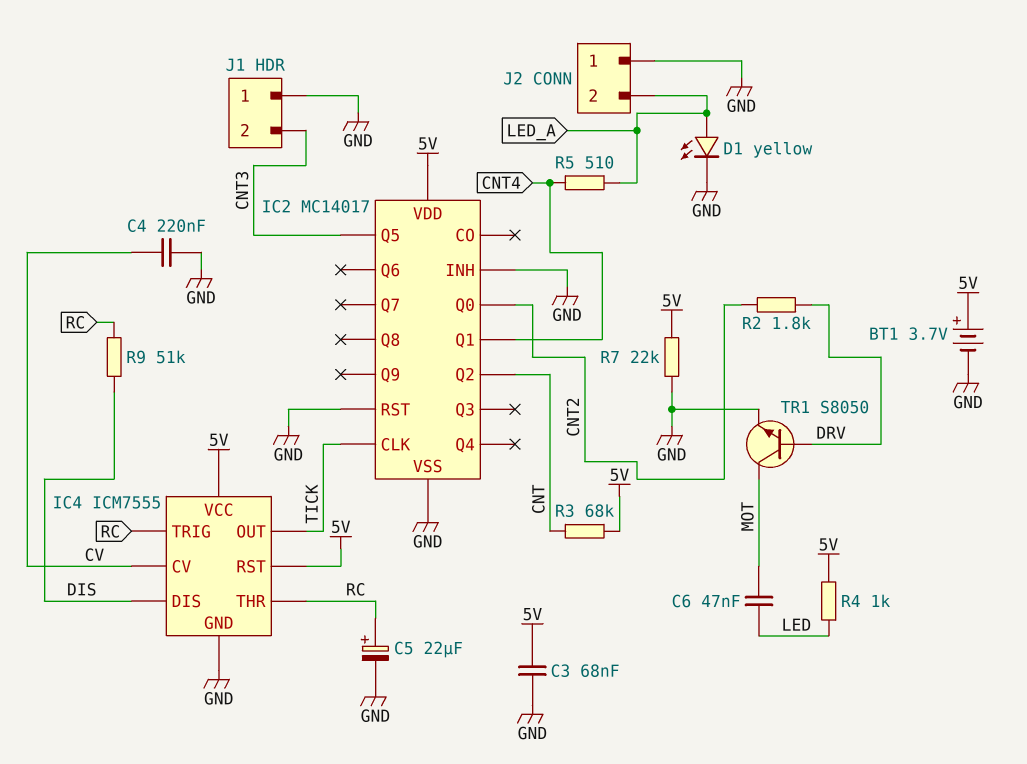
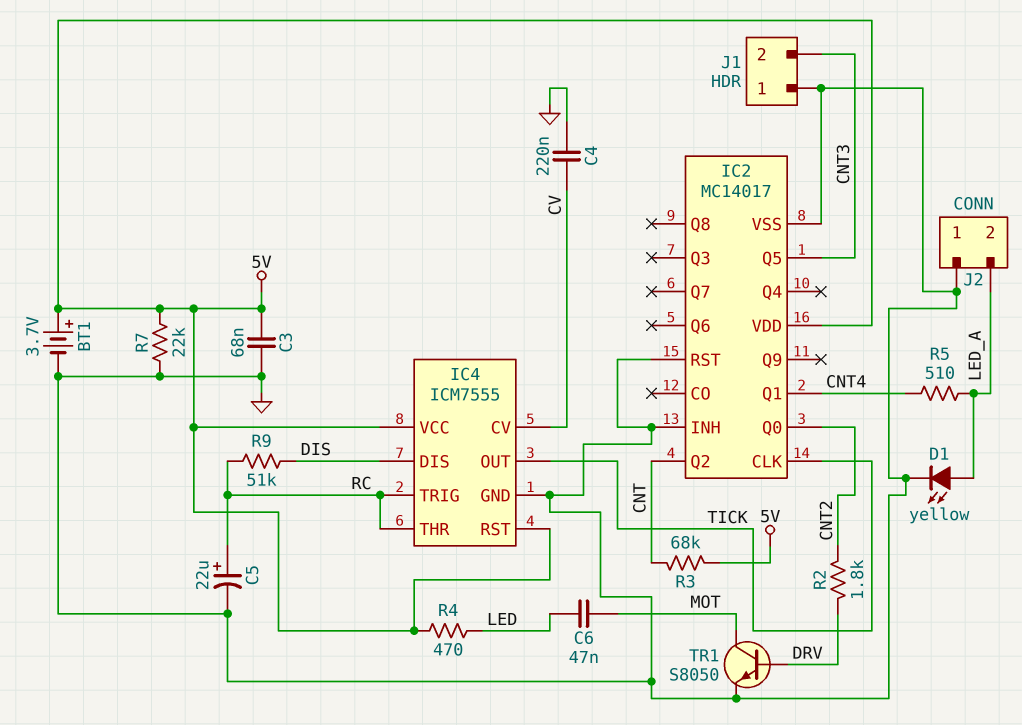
R4: 1k (5V, LED) -> 470 (5V, LED)

